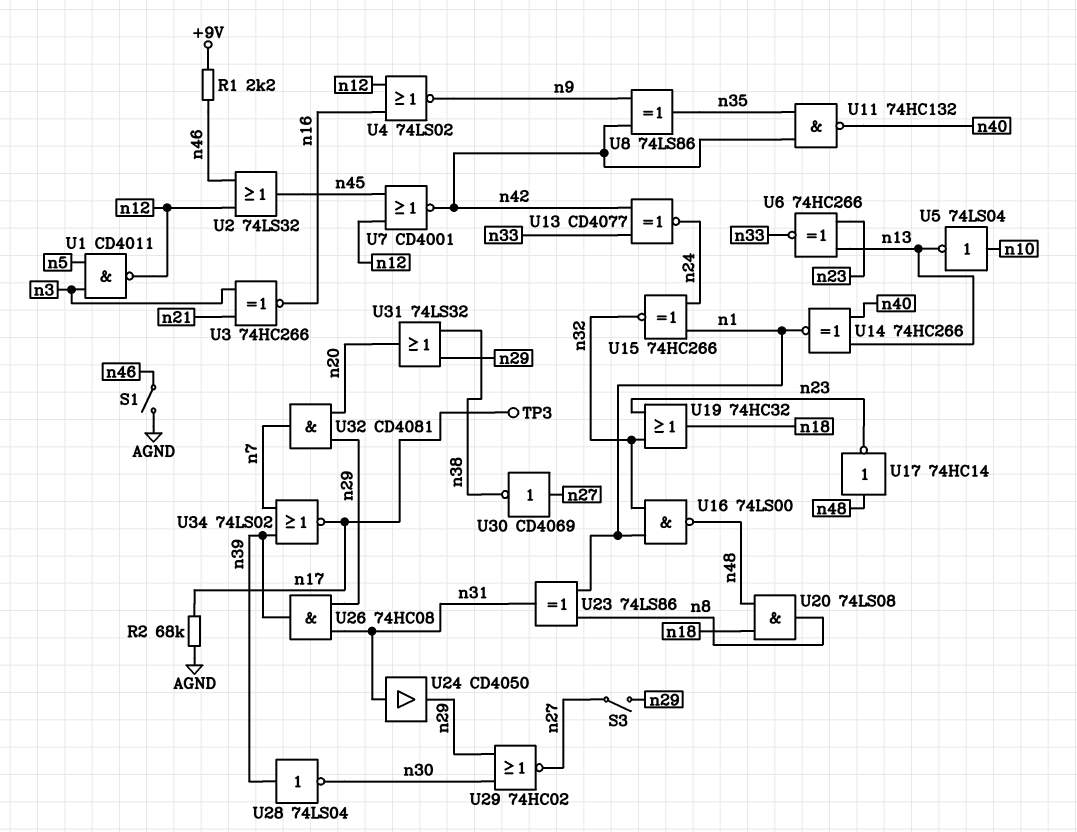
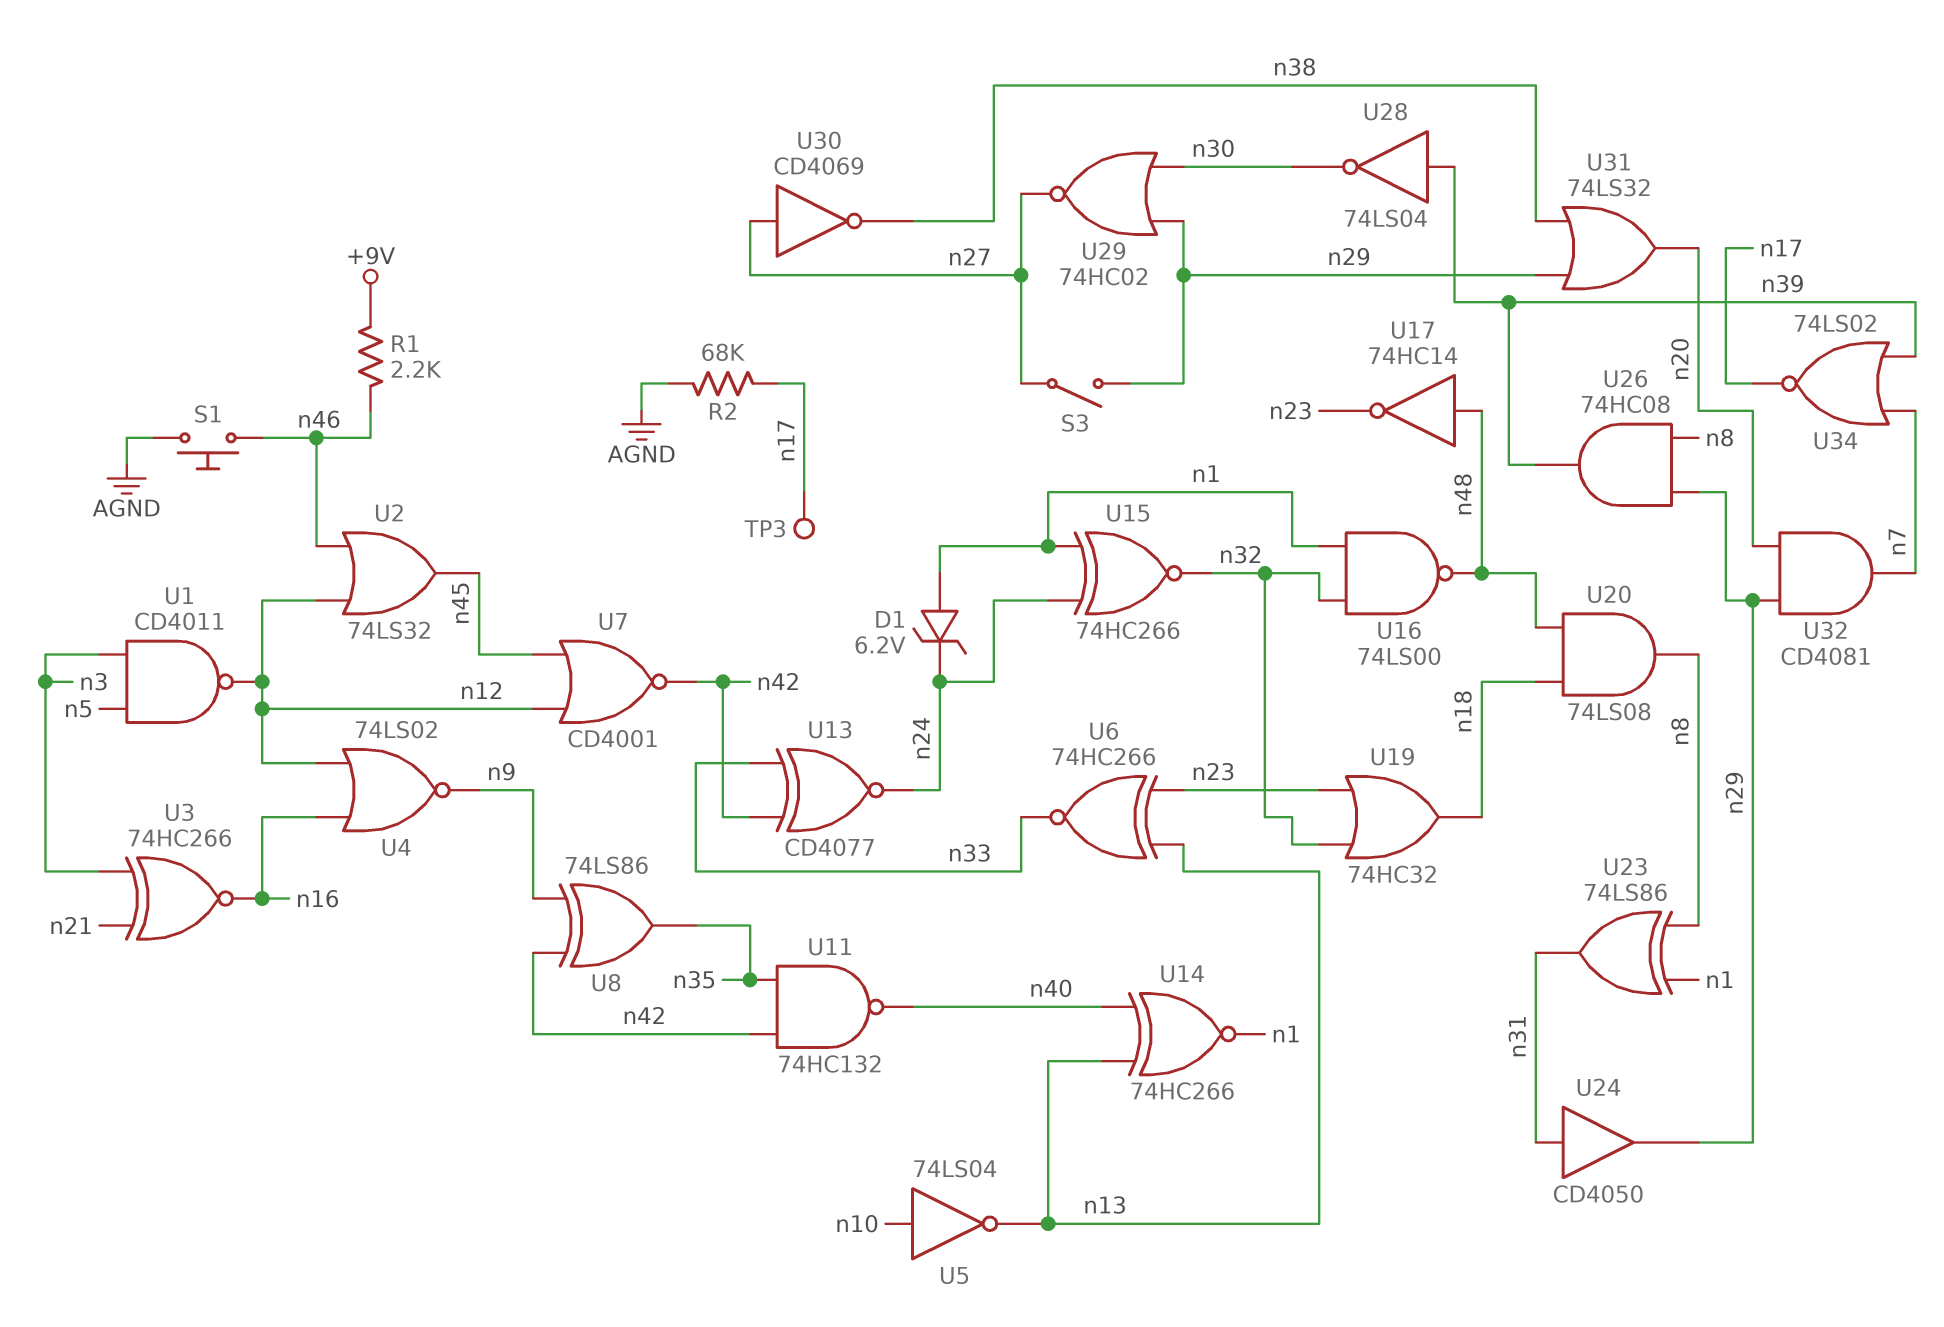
D1: none -> zener 6.2V (A n1, K n24)
S1: switch (AGND, n46) -> button (AGND, n46)
U26: AND 74HC08 (in n29, in n31, out n39) -> AND 74HC08 (in n8, in n29, out n39)

